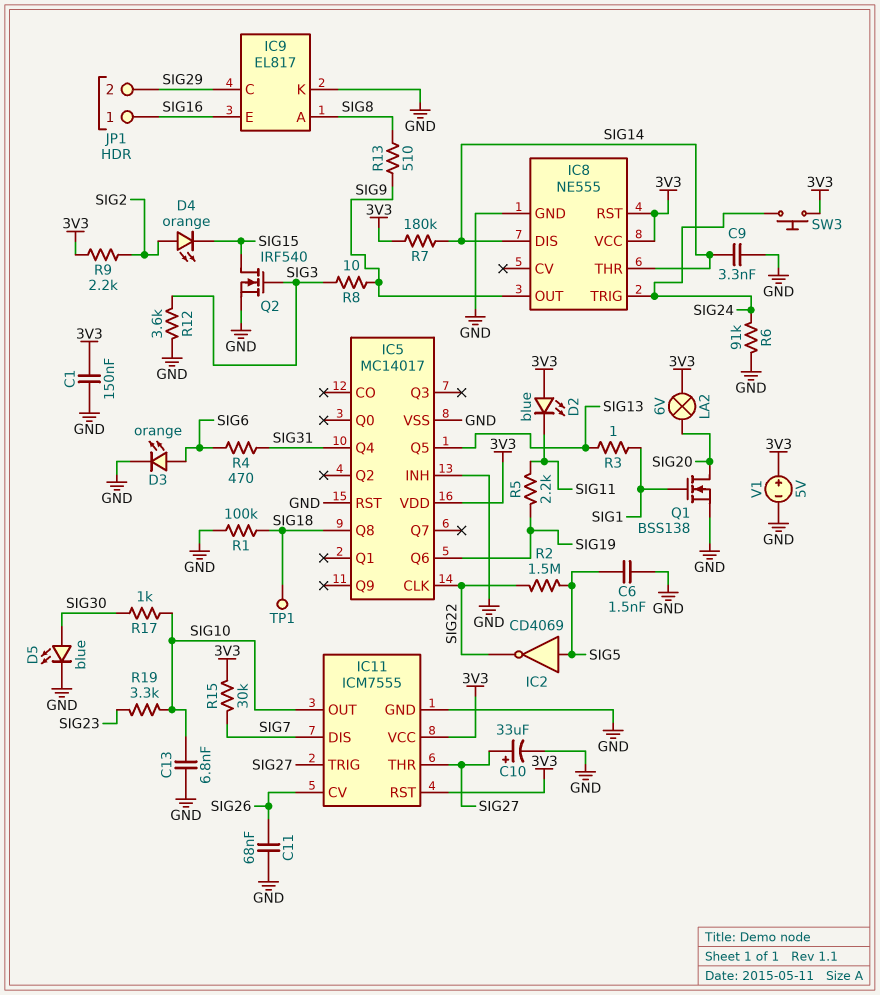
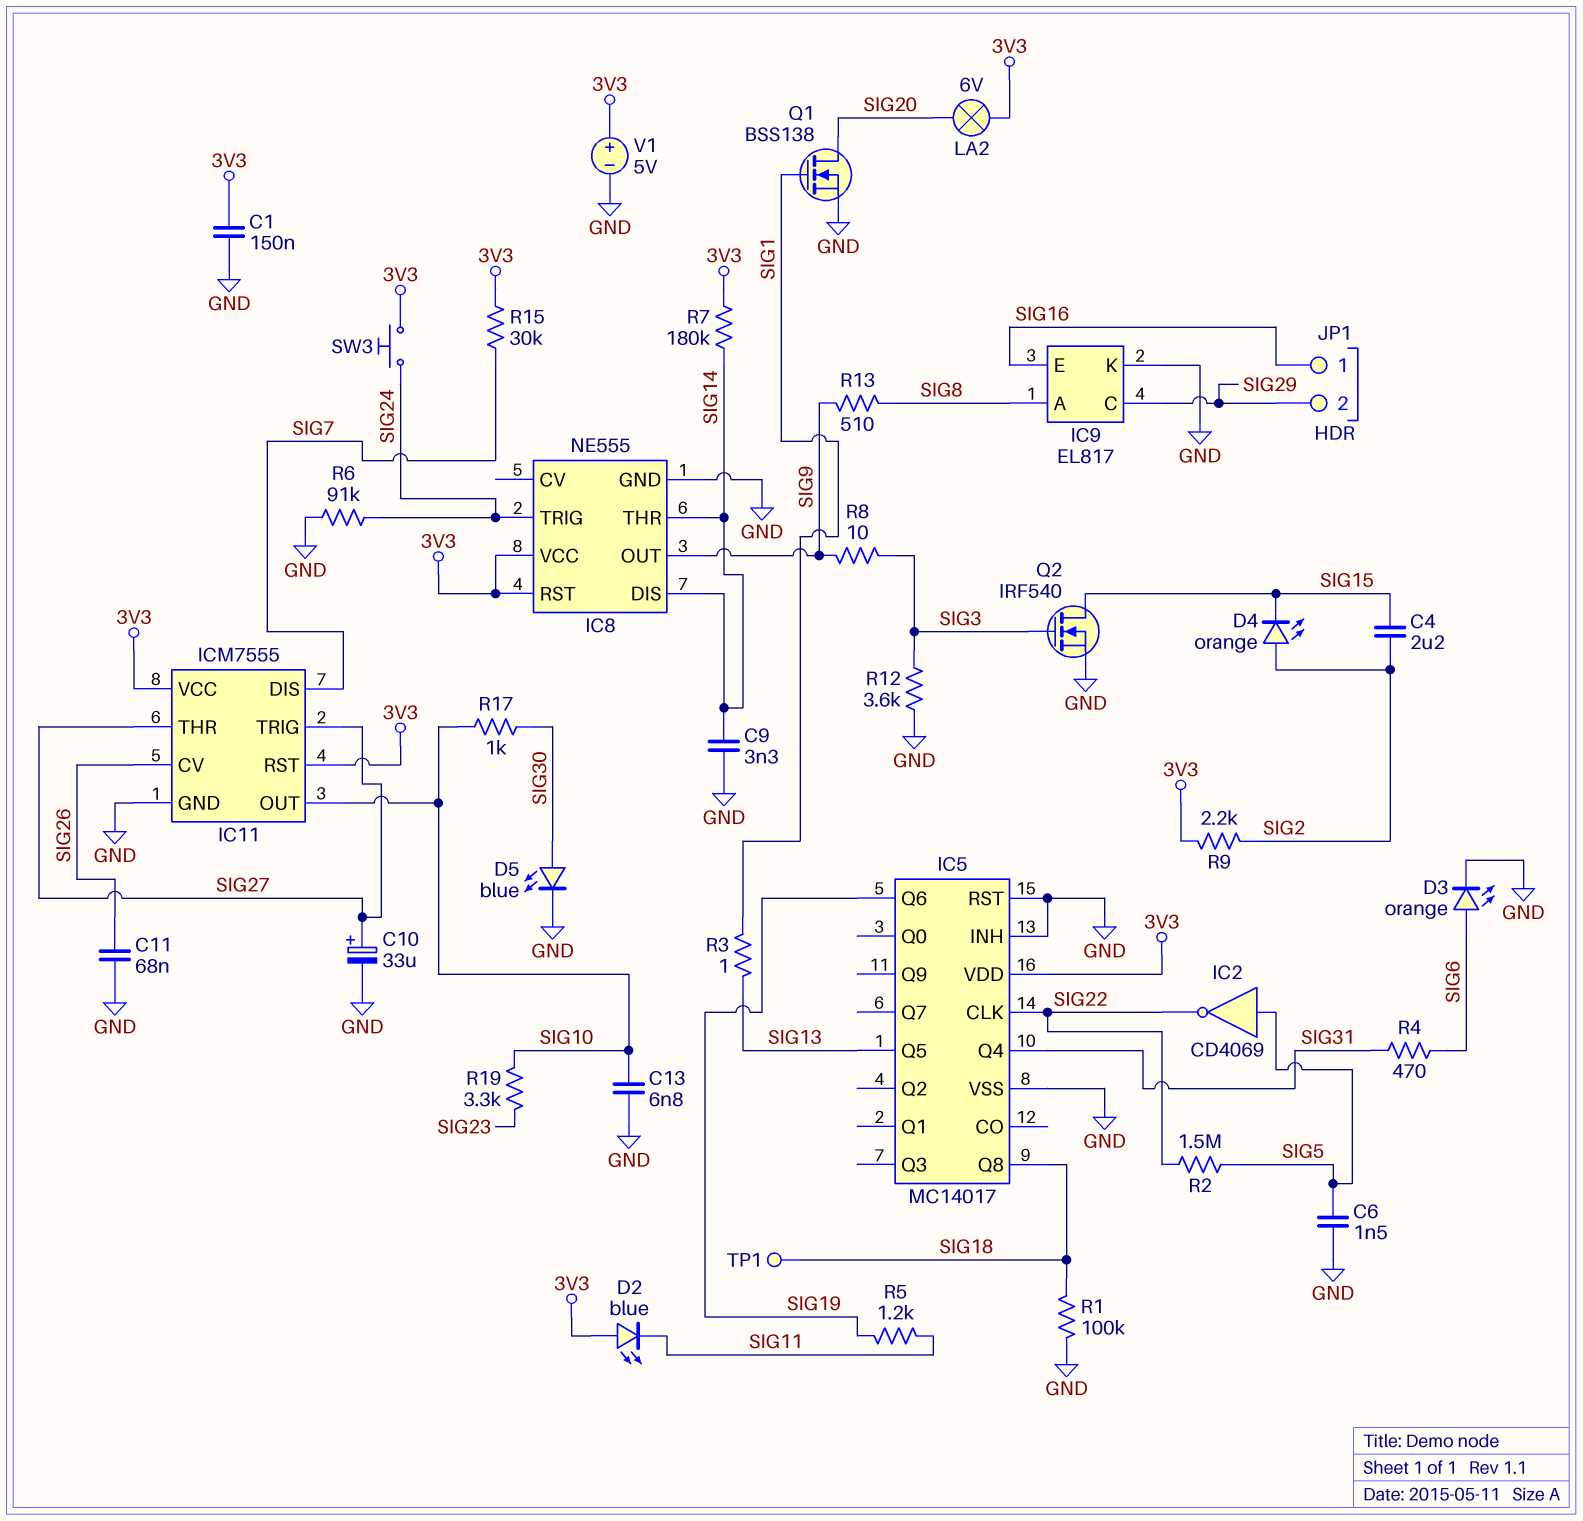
C4: none -> 2.2uF (SIG2, SIG15)
R5: 2.2k (SIG11, SIG19) -> 1.2k (SIG11, SIG19)

